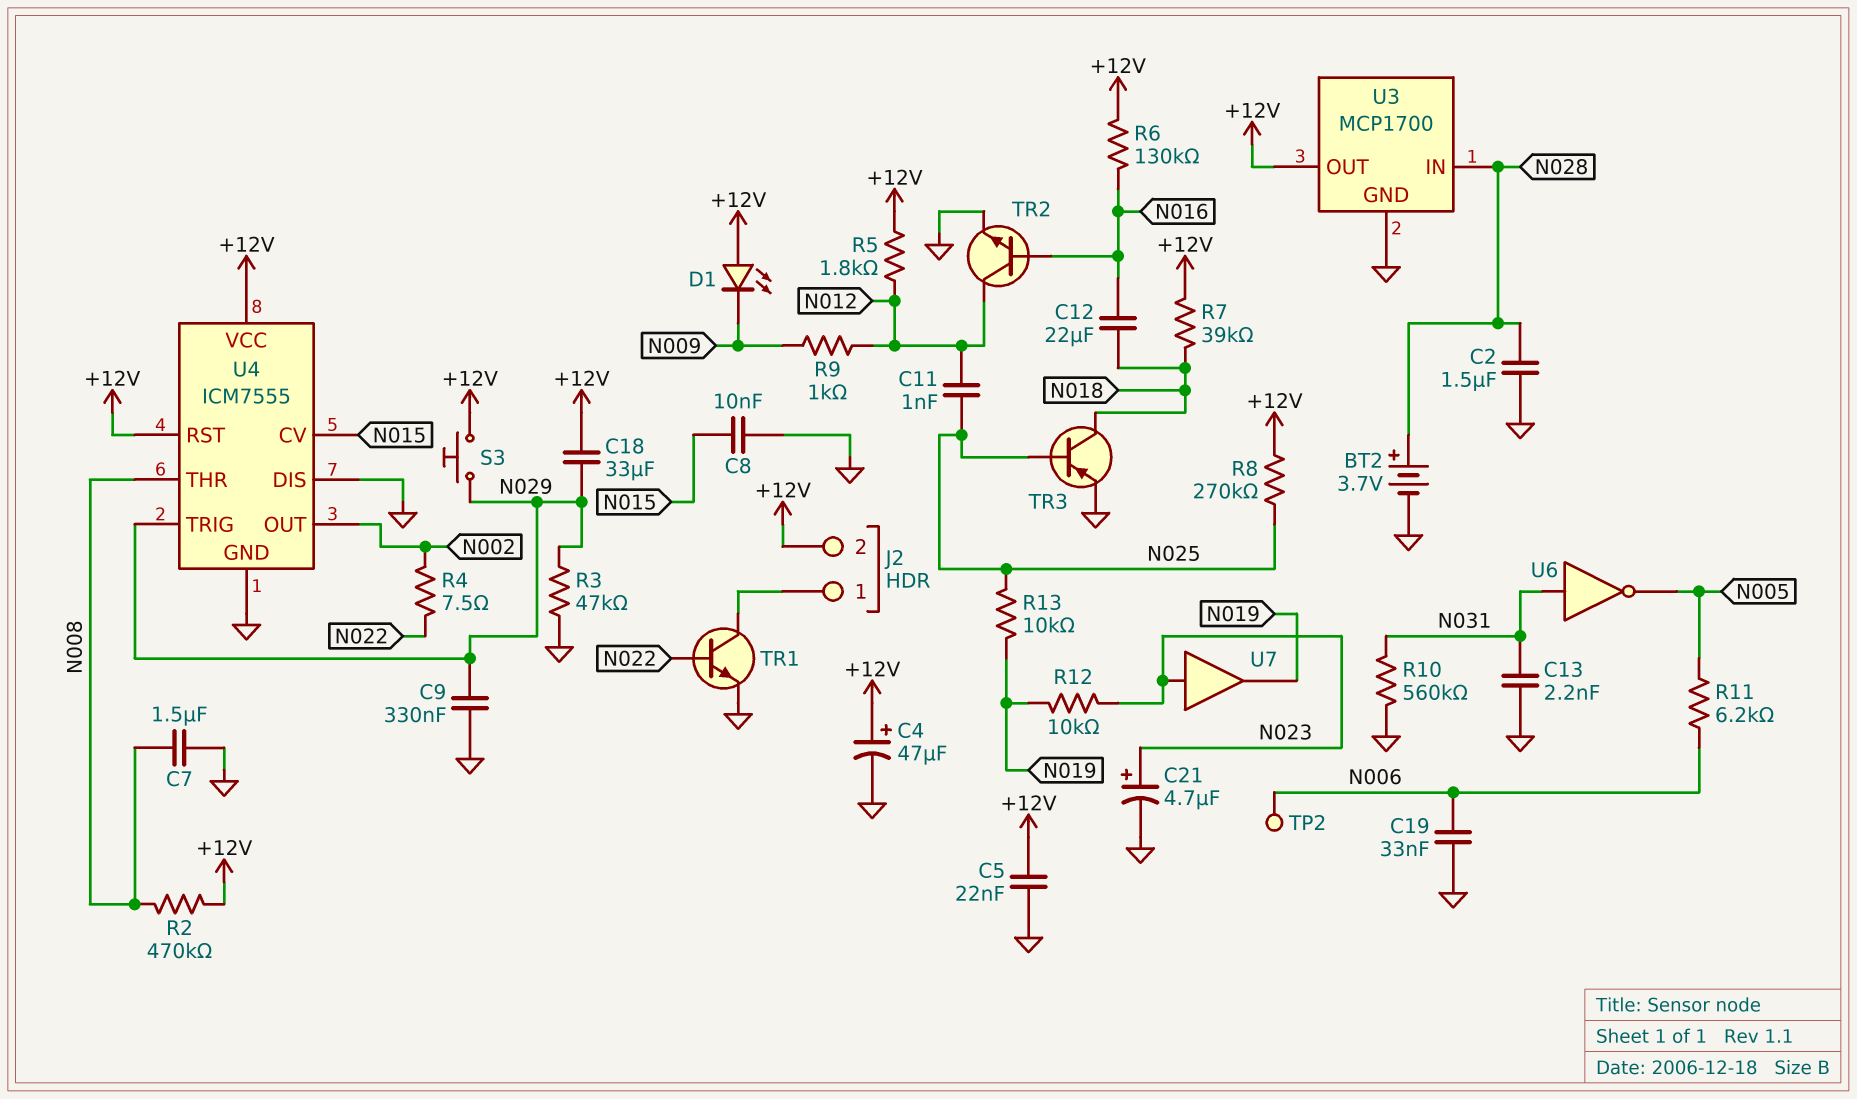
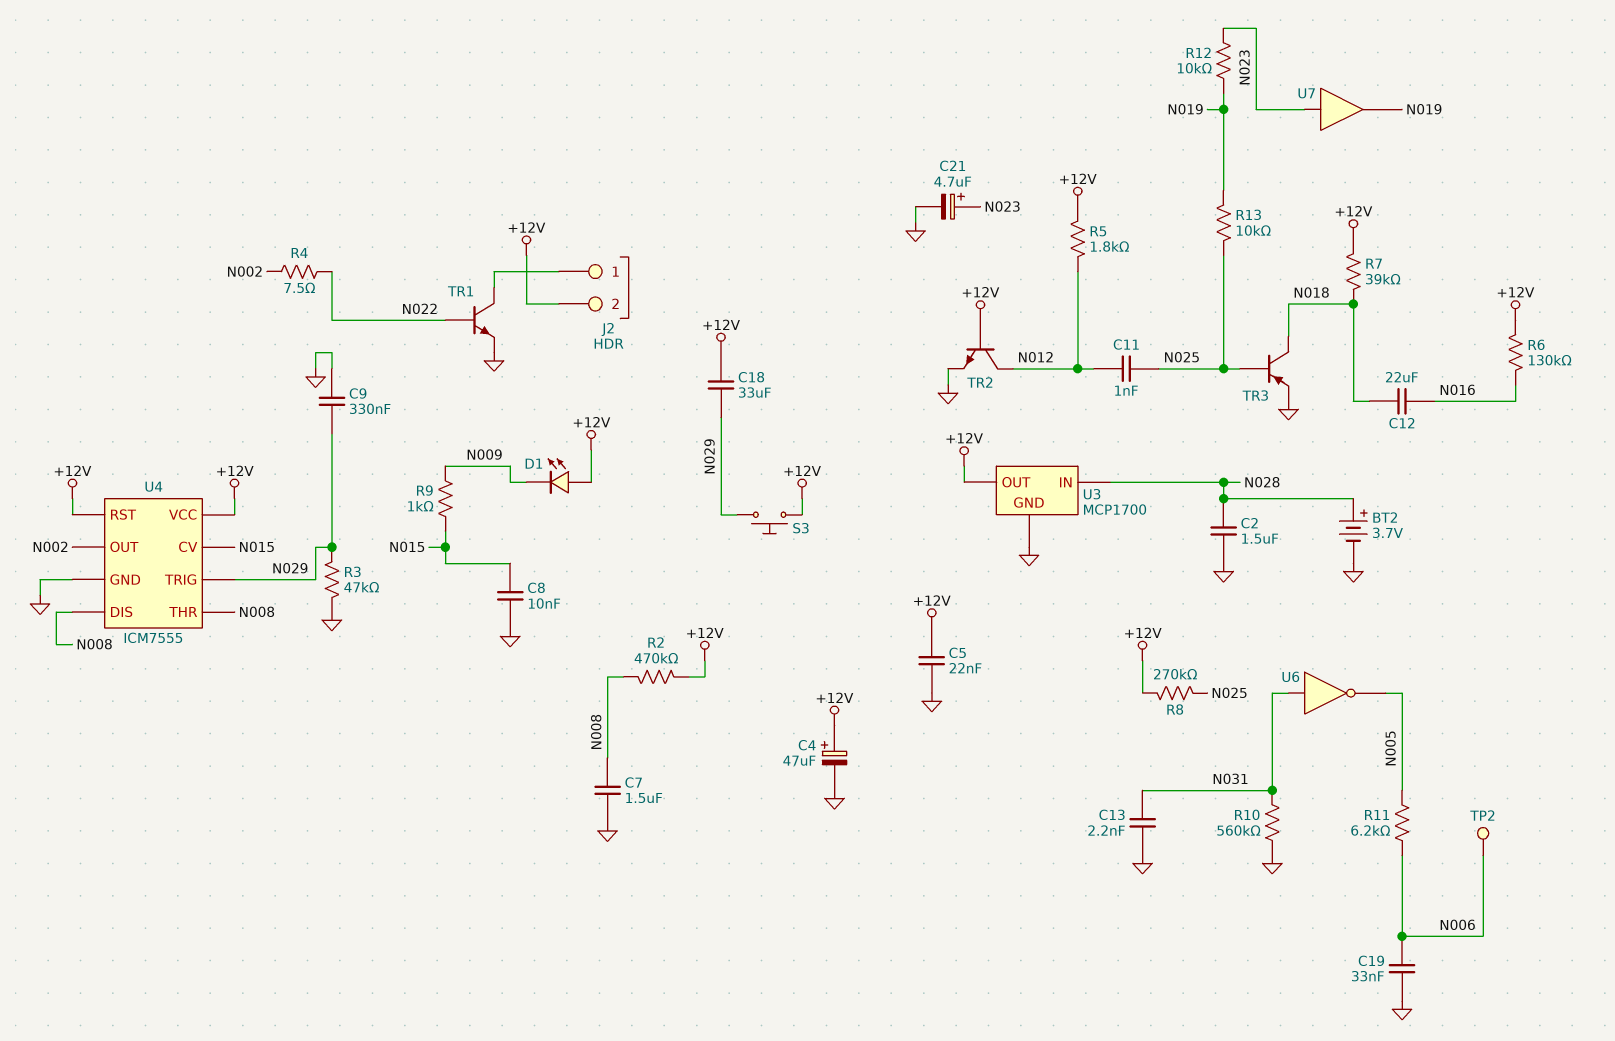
R9: 1k (N009, N012) -> 1k (N009, N015)
TR2: NPN (B N016, C N012, E GND) -> NPN (B +12V, C N012, E GND)
U4 pin DIS: GND -> N008

